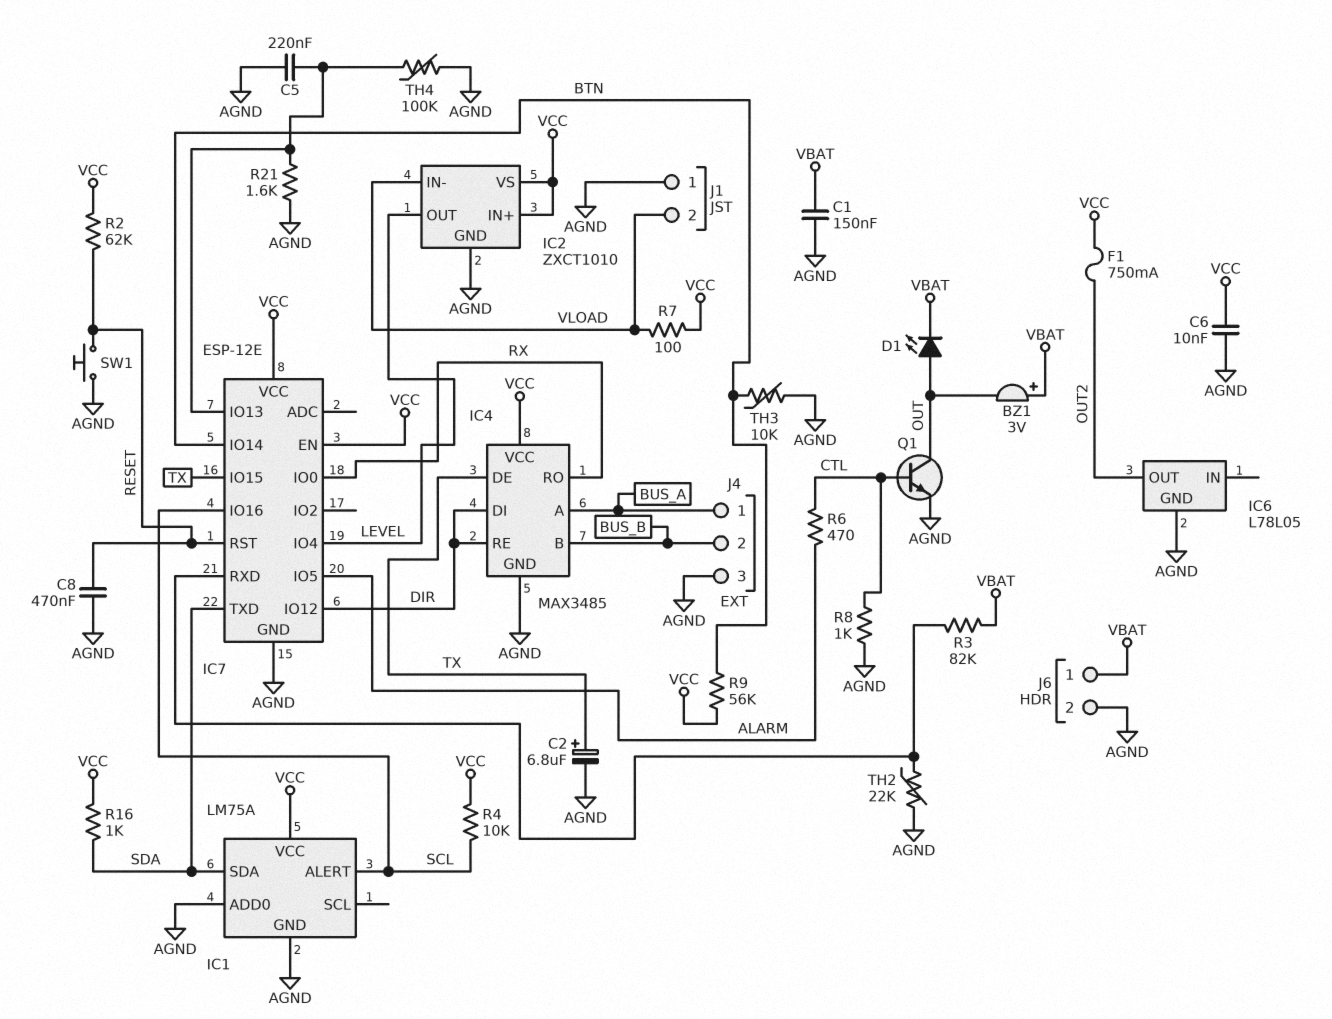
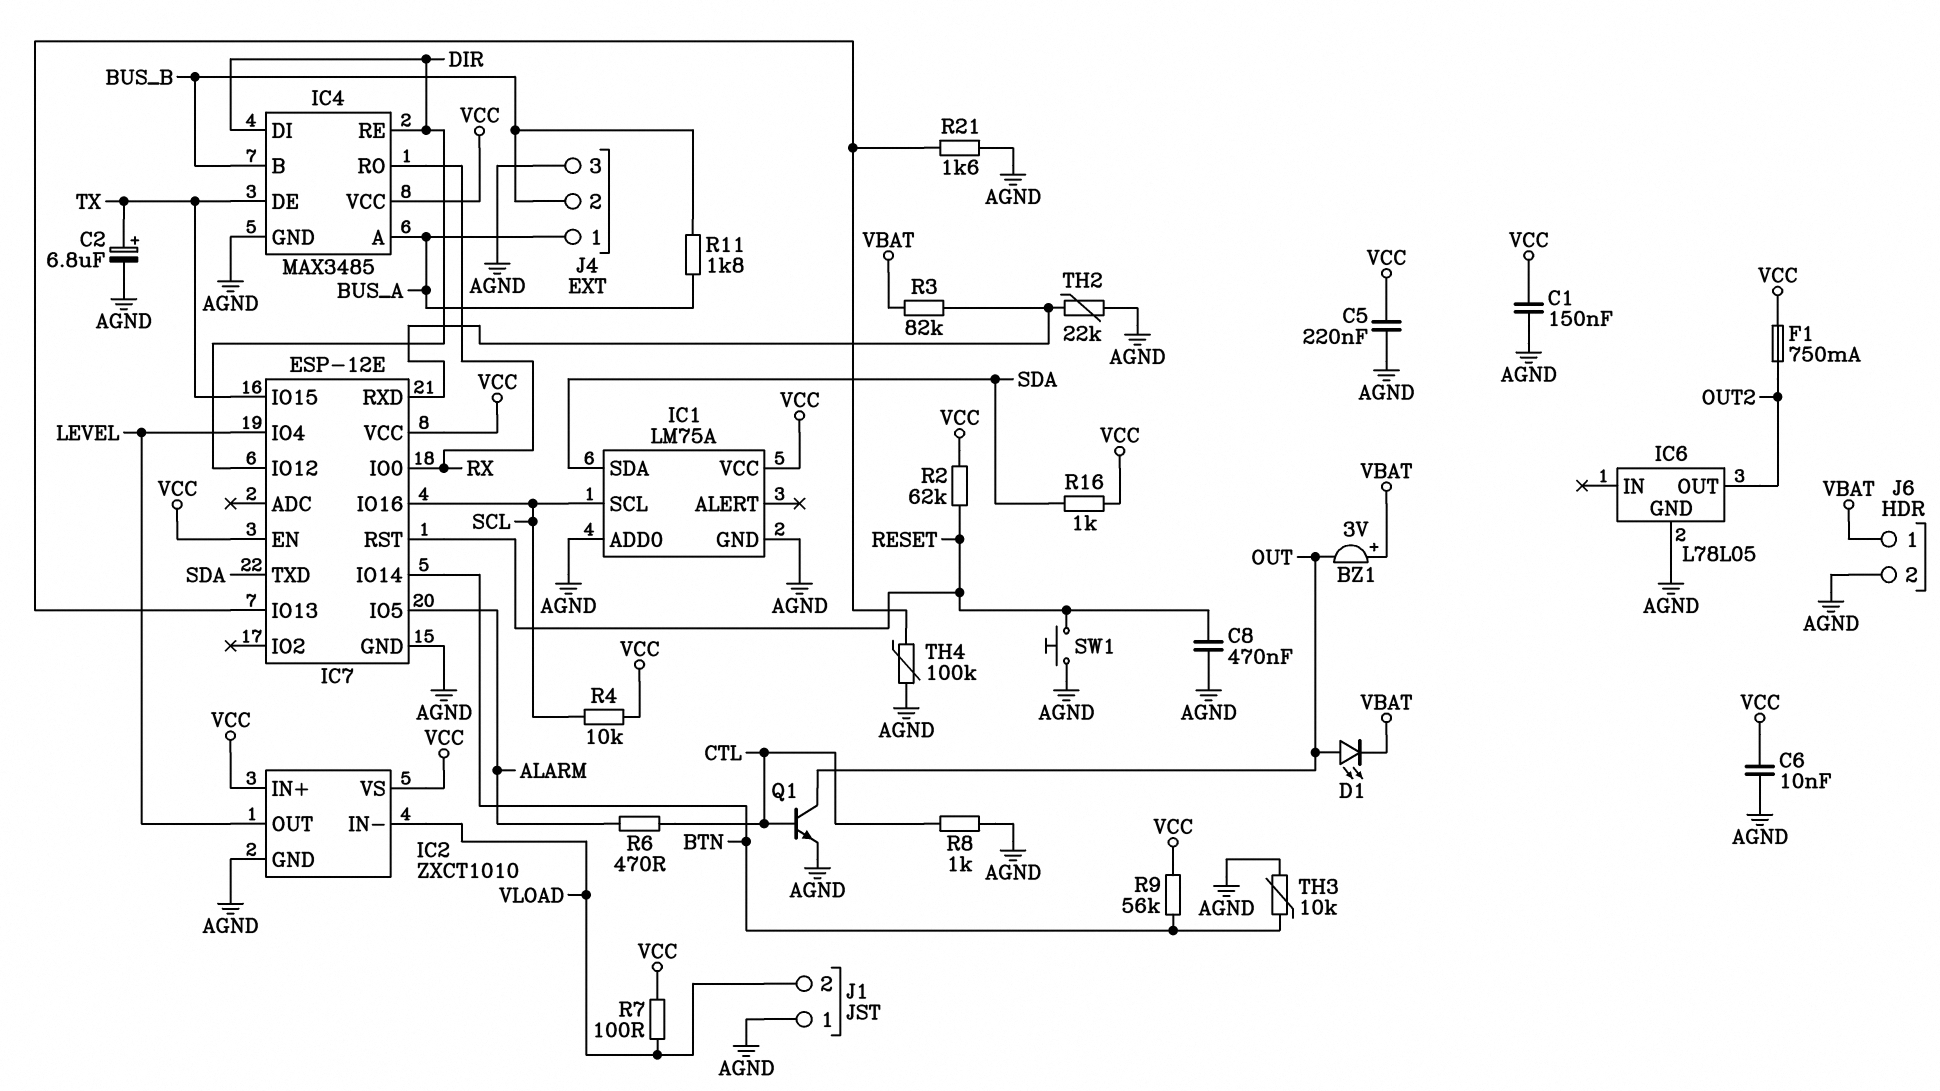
C1: 150nF (AGND, VBAT) -> 150nF (AGND, VCC)
C5: 220nF (AGND, IC7/IO13) -> 220nF (AGND, VCC)
IC1 pin ALERT: SCL -> none
IC1 pin SCL: none -> SCL
R11: none -> 1.8k (BUS_A, BUS_B)

